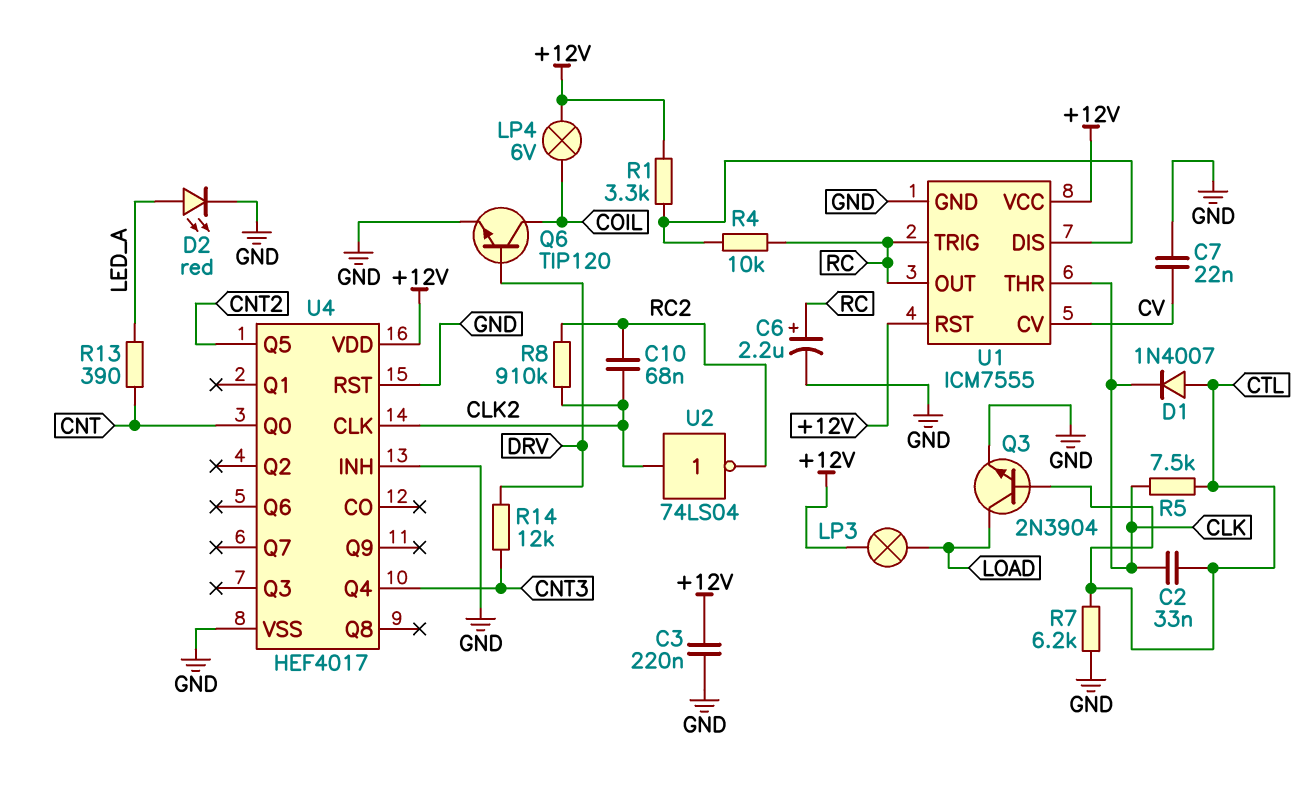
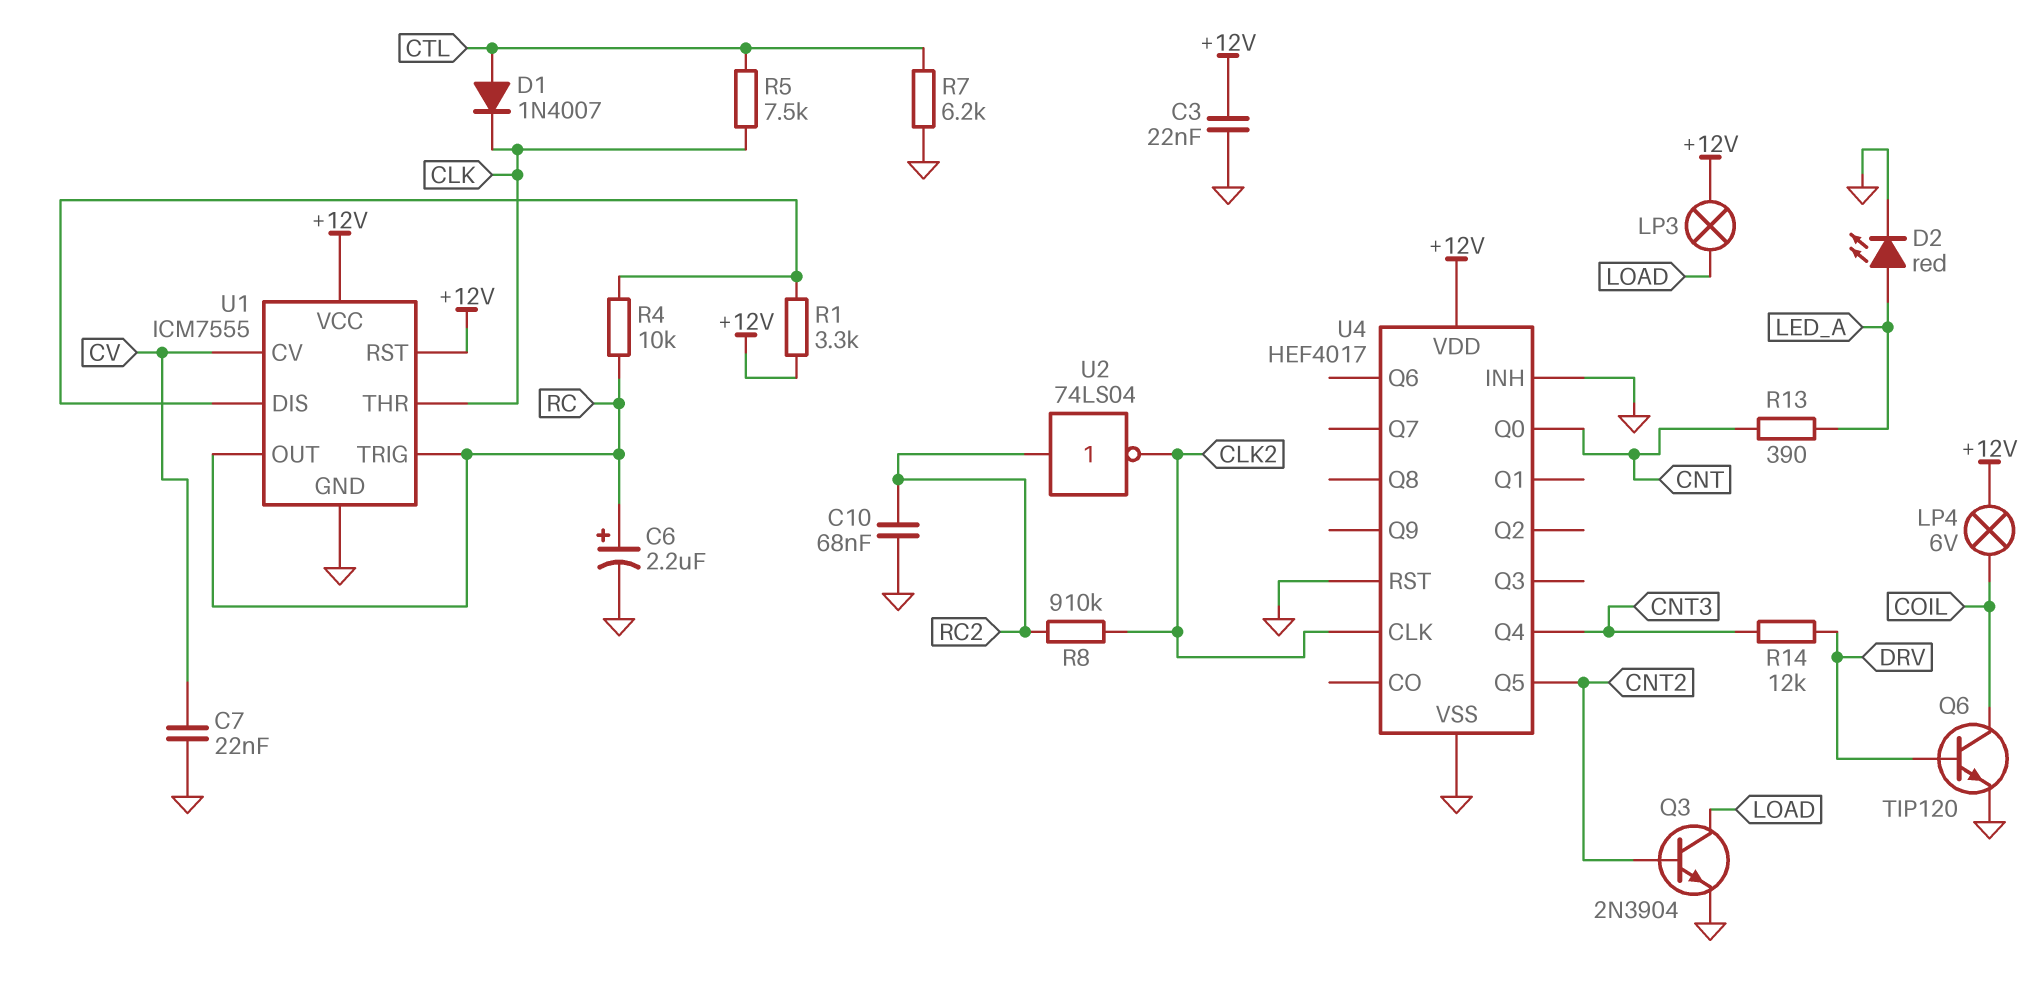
C2: 33nF (CLK, CTL) -> none
C3: 220nF (+12V, GND) -> 22nF (+12V, GND)
C10: 68nF (CLK2, RC2) -> 68nF (GND, RC2)
Q3: NPN 2N3904 (B CTL, C LOAD, E GND) -> NPN 2N3904 (B CNT2, C LOAD, E GND)
U2: NOT 74LS04 (in CLK2, out RC2) -> NOT 74LS04 (in RC2, out CLK2)

